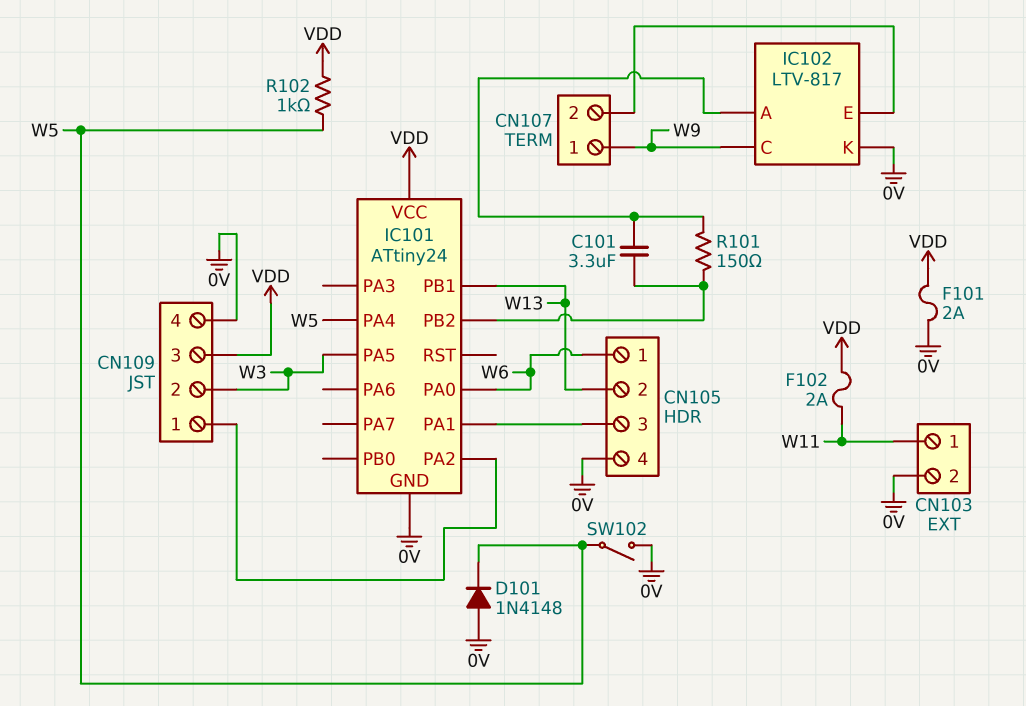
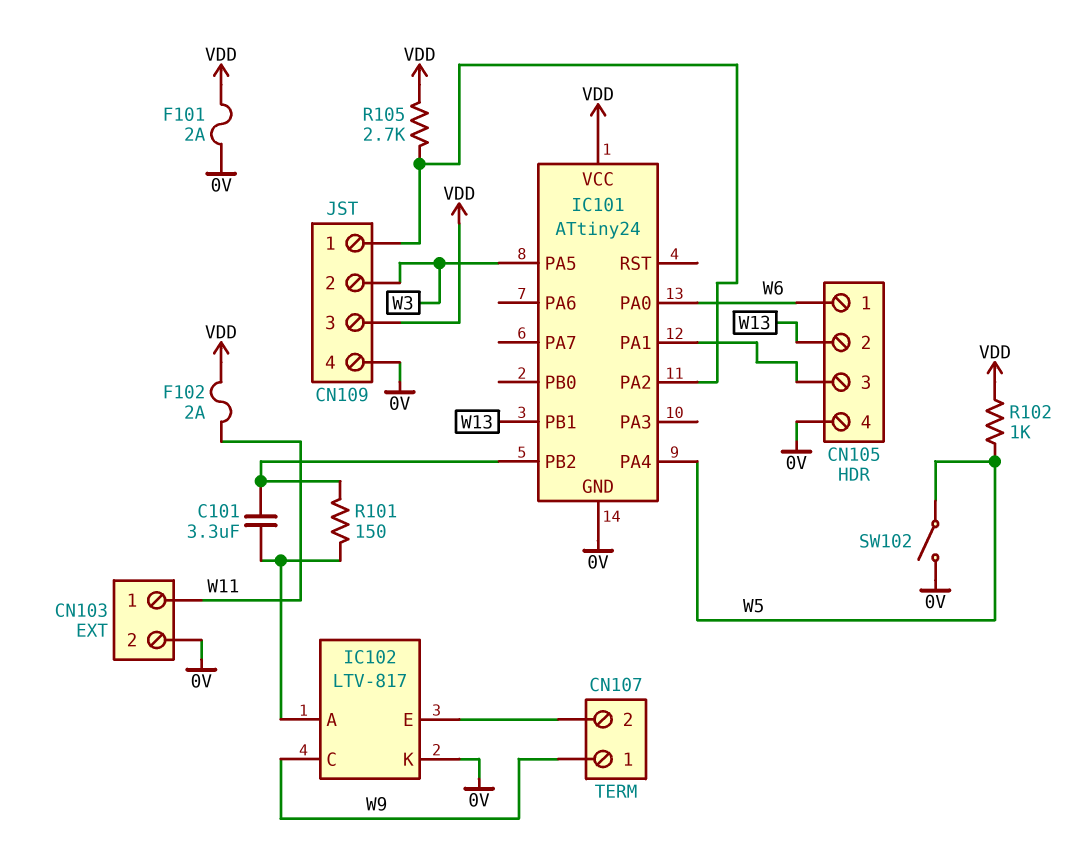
D101: diode 1N4148 (A 0V, K W5) -> none
R105: none -> 2.7k (CN109/1, VDD)

